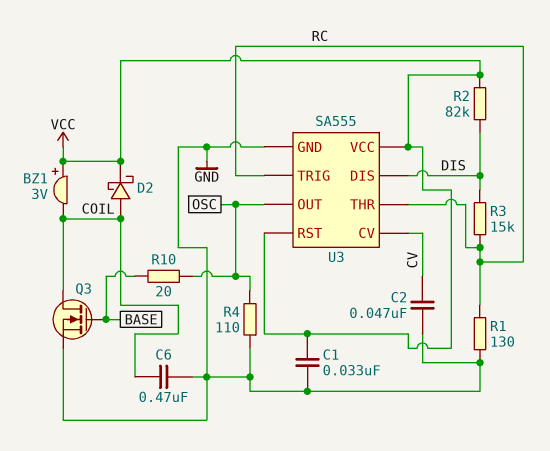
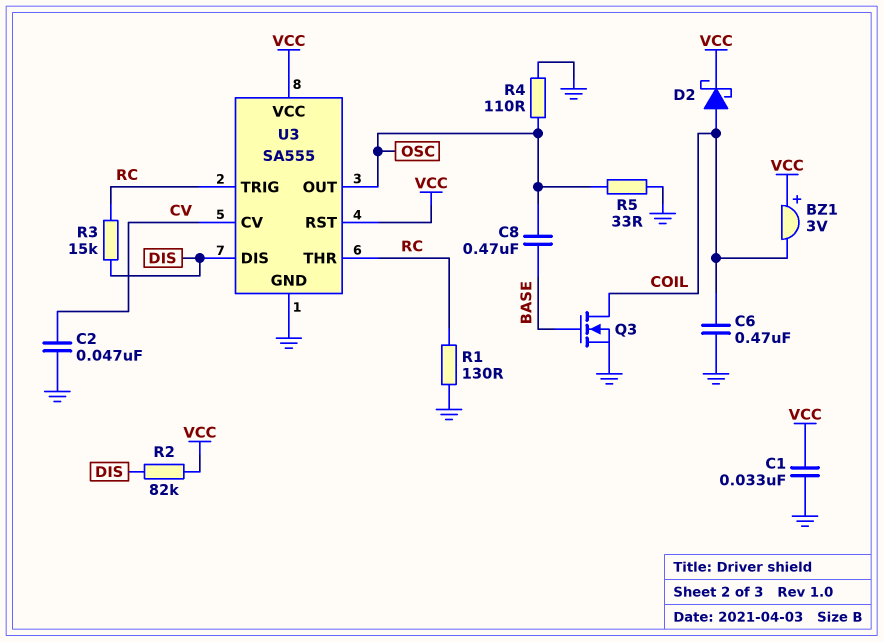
C8: none -> 470nF (BASE, OSC)
R5: none -> 33 (GND, OSC)
R10: 20 (BASE, OSC) -> none

